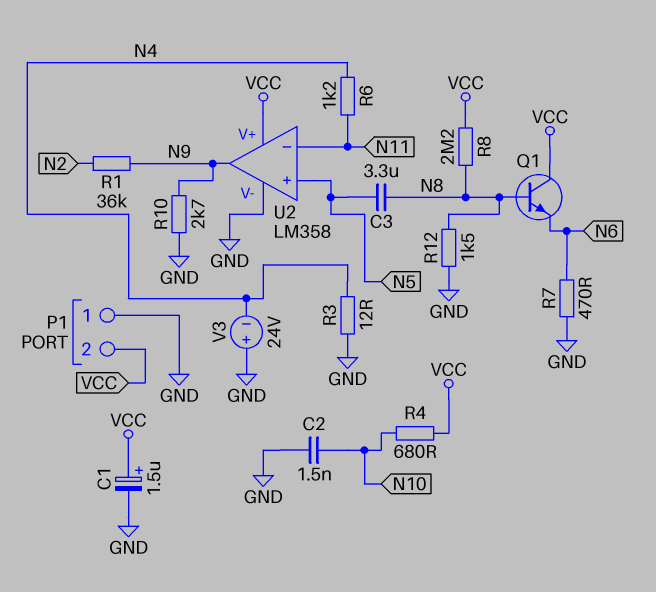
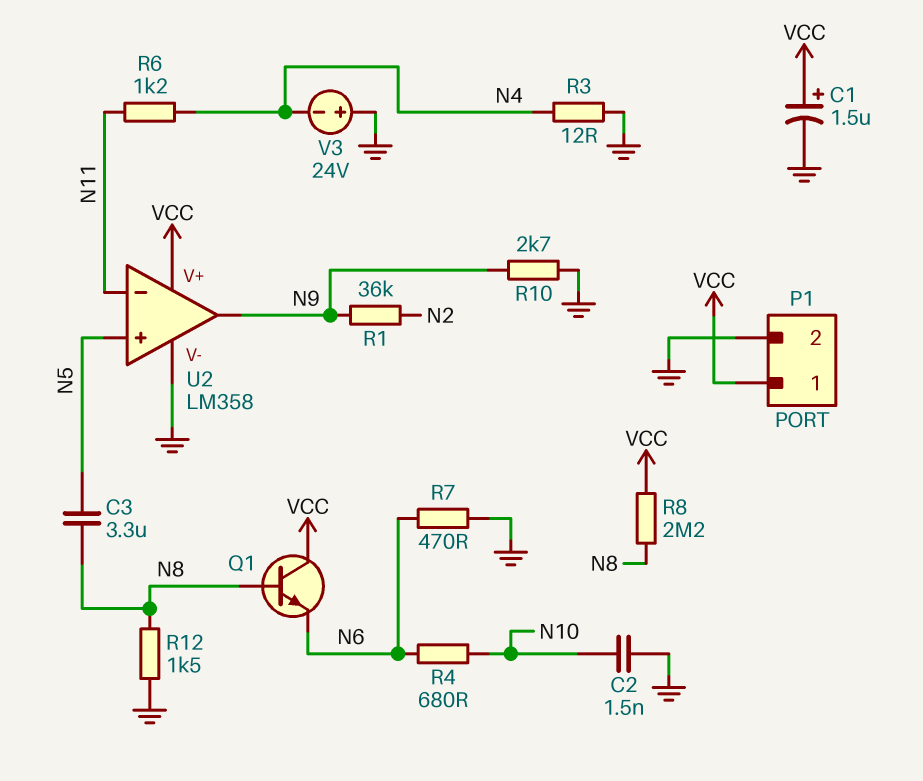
P1 pin 1: GND -> VCC
P1 pin 2: VCC -> GND
R4: 680 (N10, VCC) -> 680 (N6, N10)

